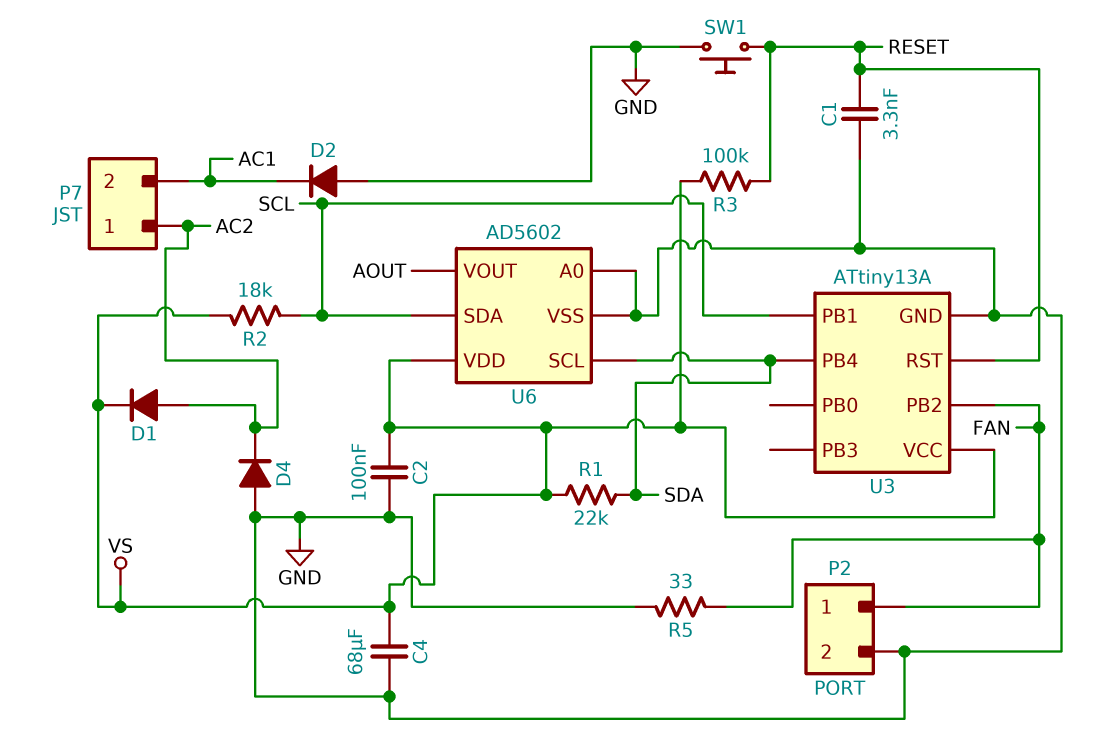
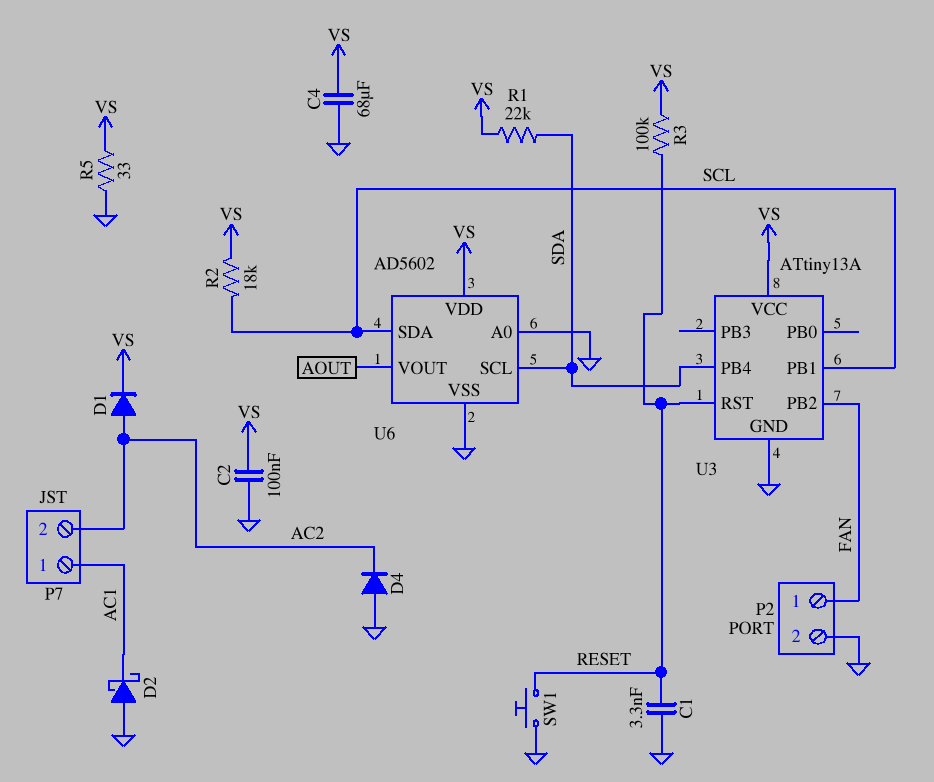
D2: diode (A GND, K AC1) -> schottky (A GND, K AC1)
P7 pin 1: AC2 -> AC1
P7 pin 2: AC1 -> AC2
R5: 33 (FAN, GND) -> 33 (GND, VS)

